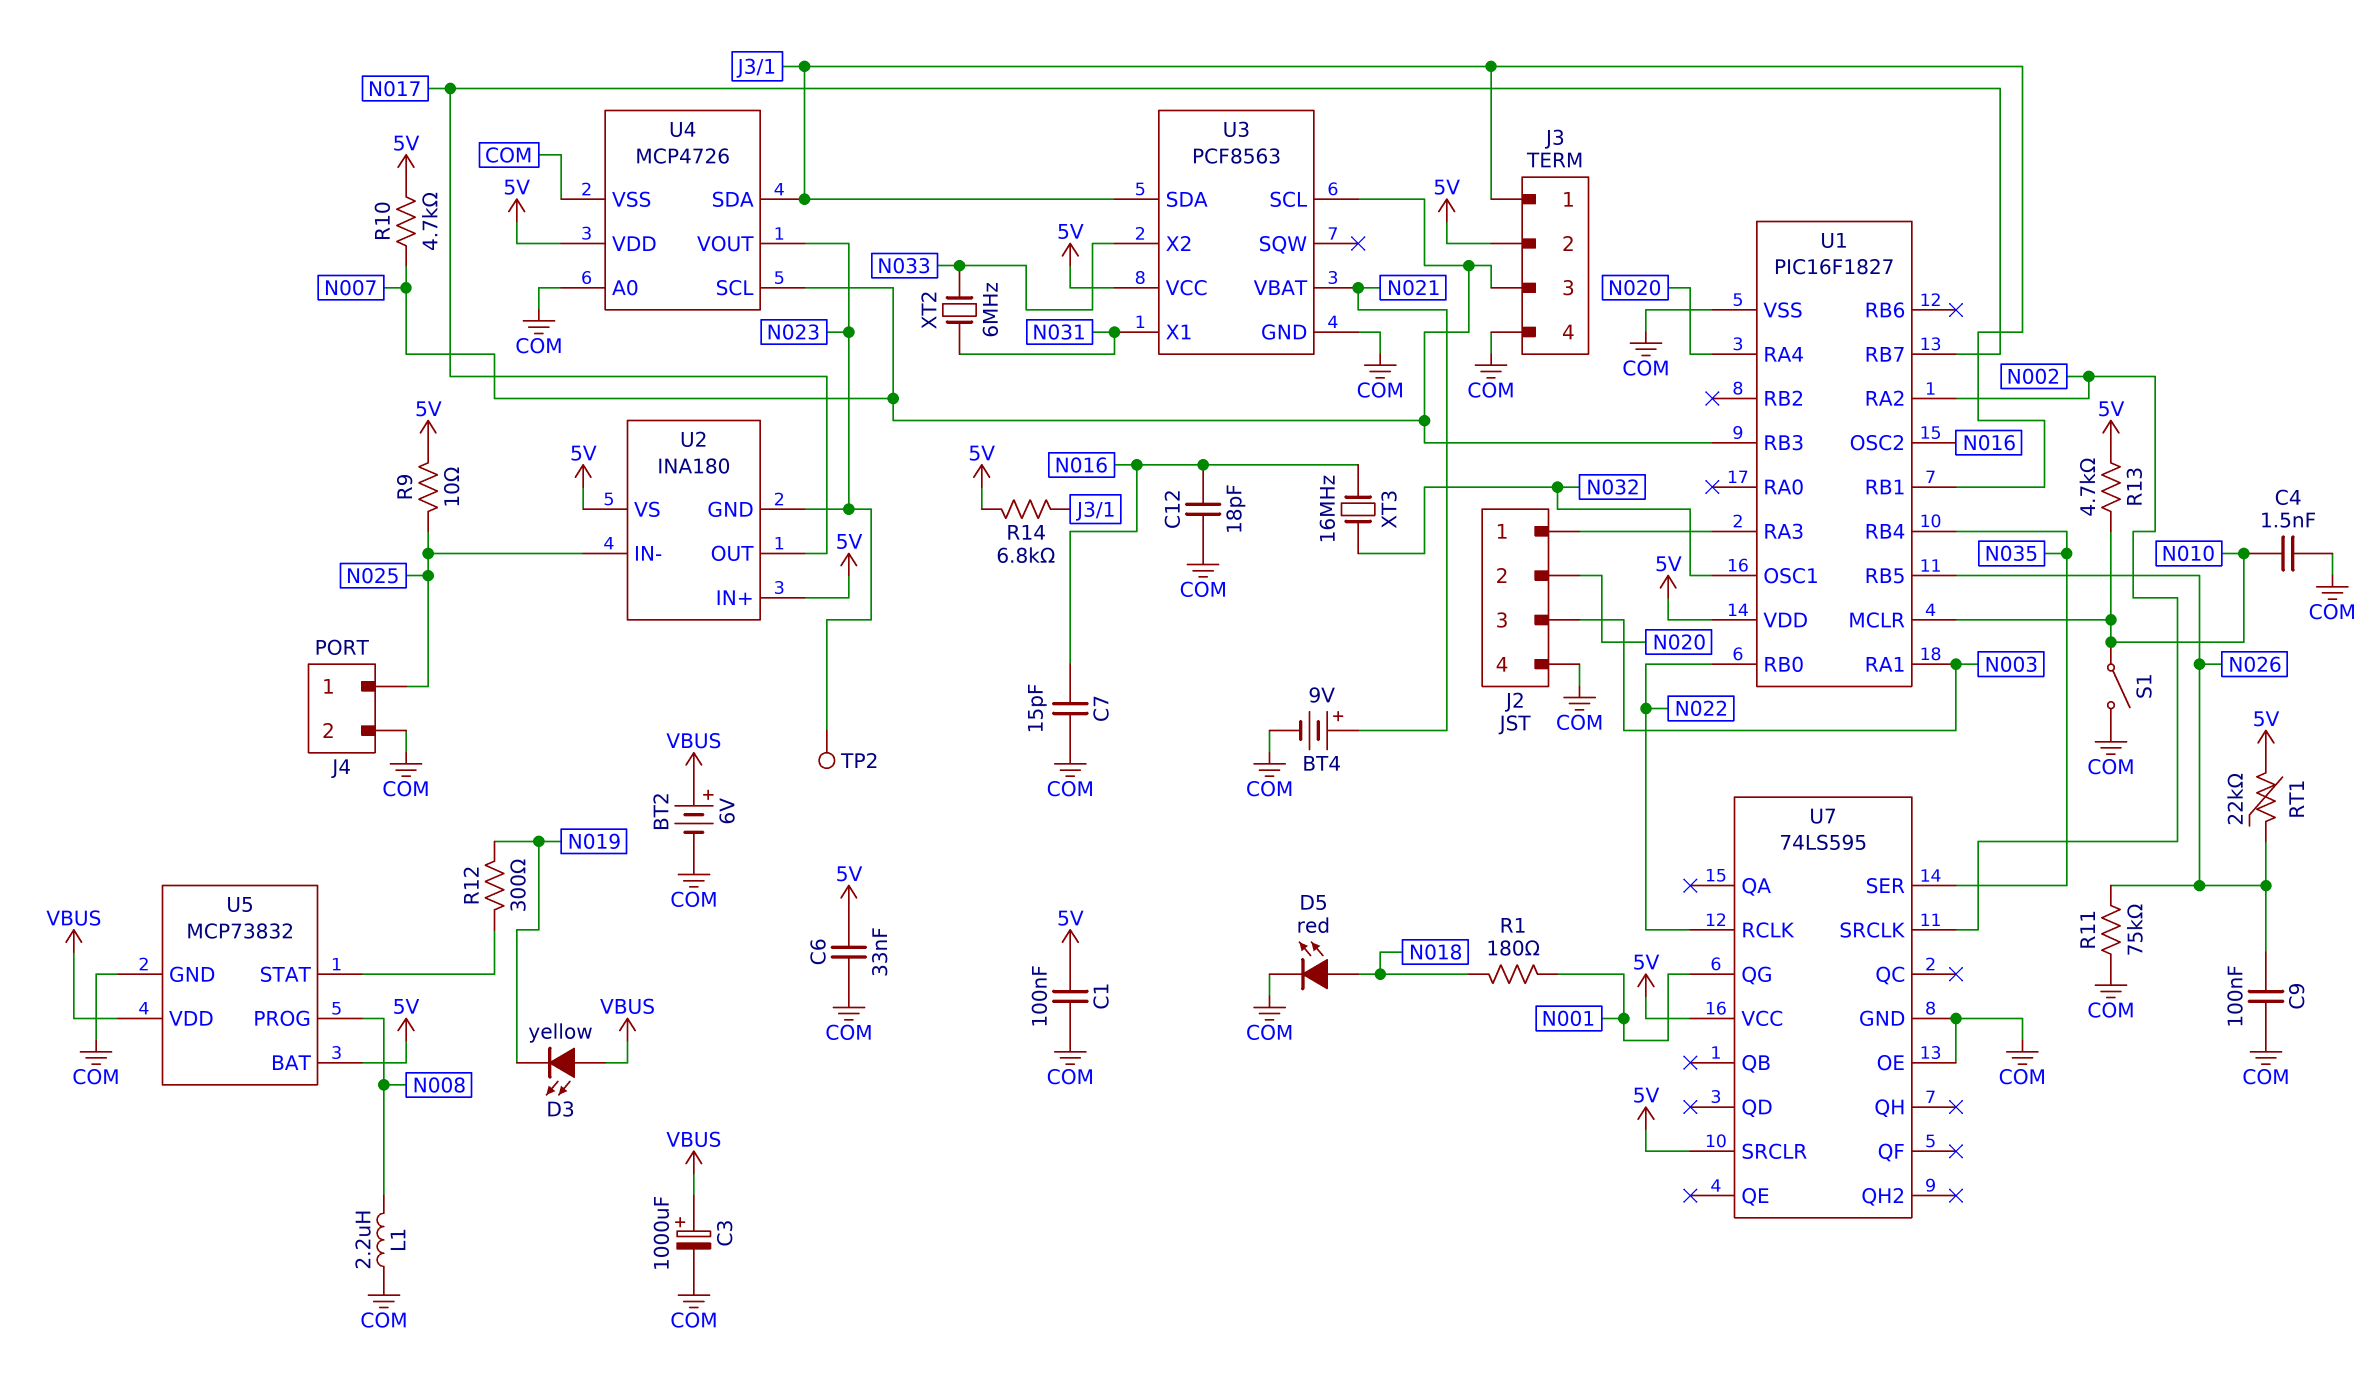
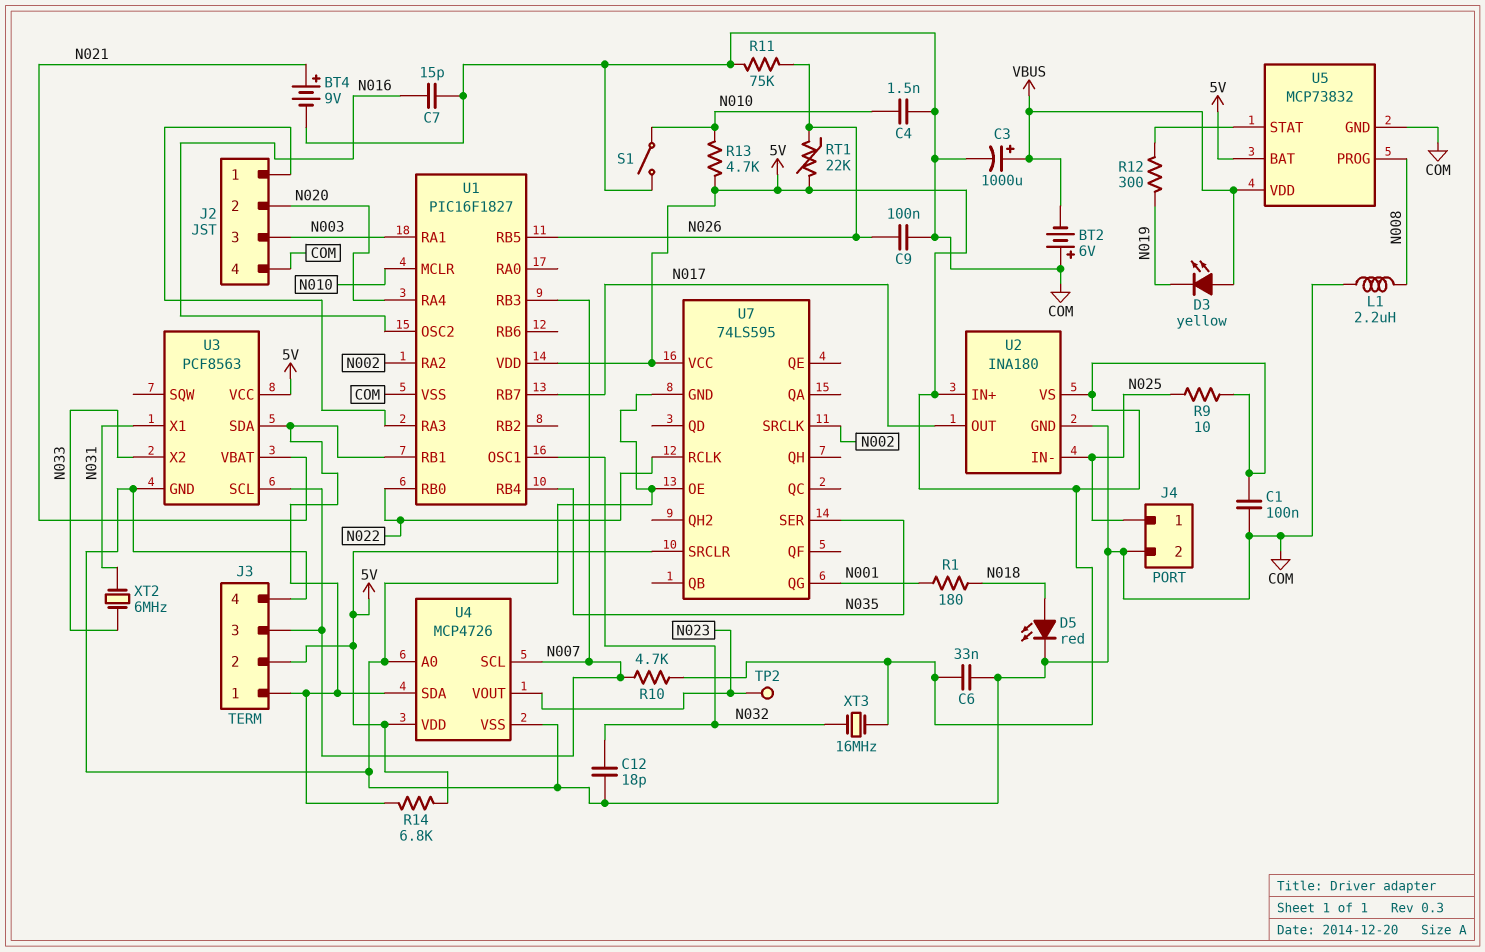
BT2: 6V (plus VBUS, minus COM) -> 6V (plus COM, minus VBUS)
C12: 18pF (COM, N016) -> 18pF (COM, N032)
U2 pin GND: N023 -> COM
XT3: 16MHz (N016, N032) -> 16MHz (5V, N032)

